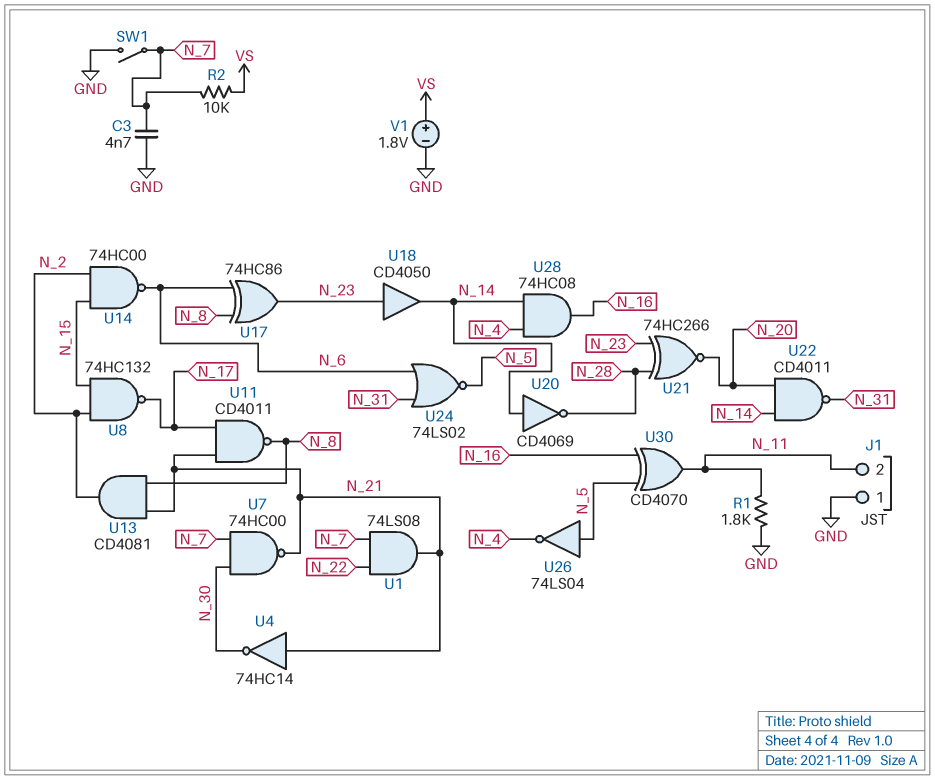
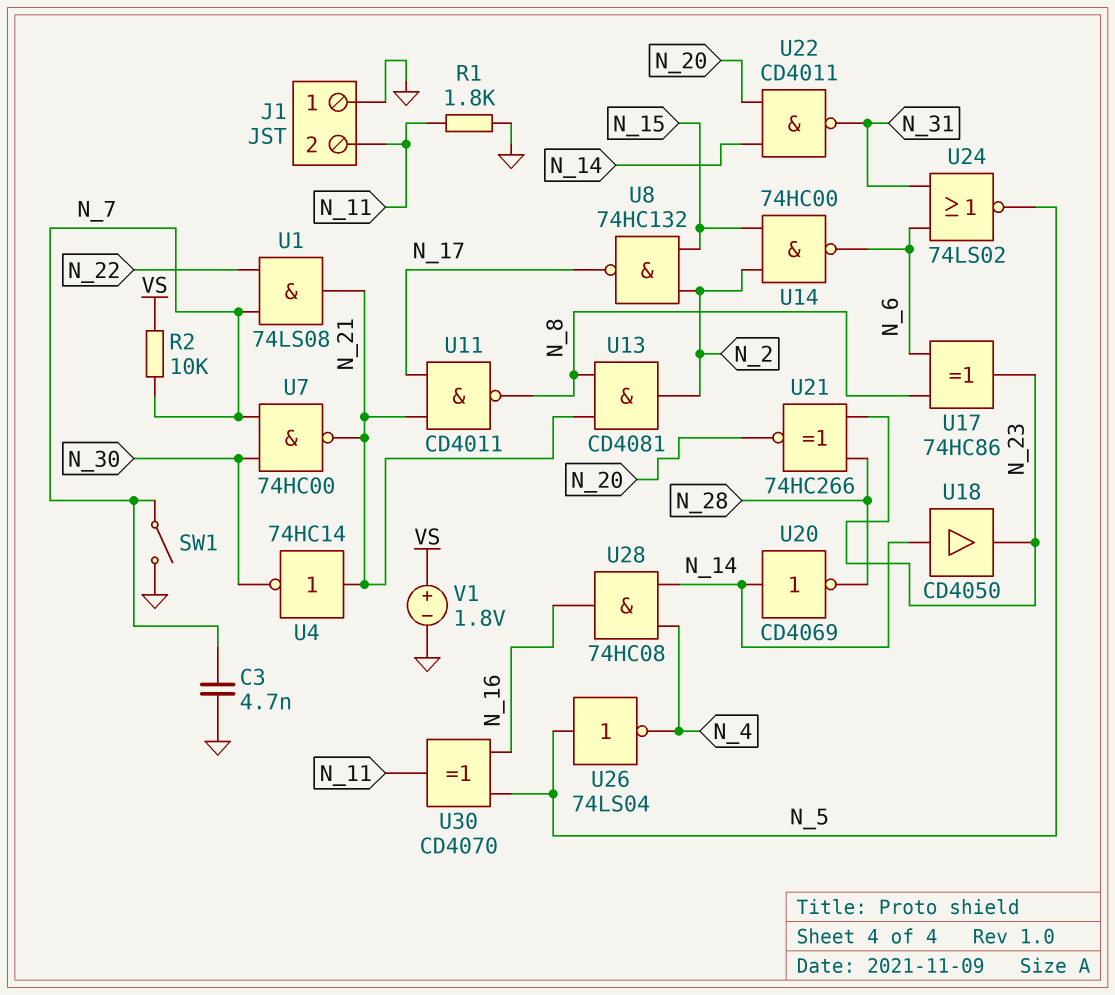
U18: buffer CD4050 (in N_23, out N_14) -> buffer CD4050 (in N_14, out N_23)

